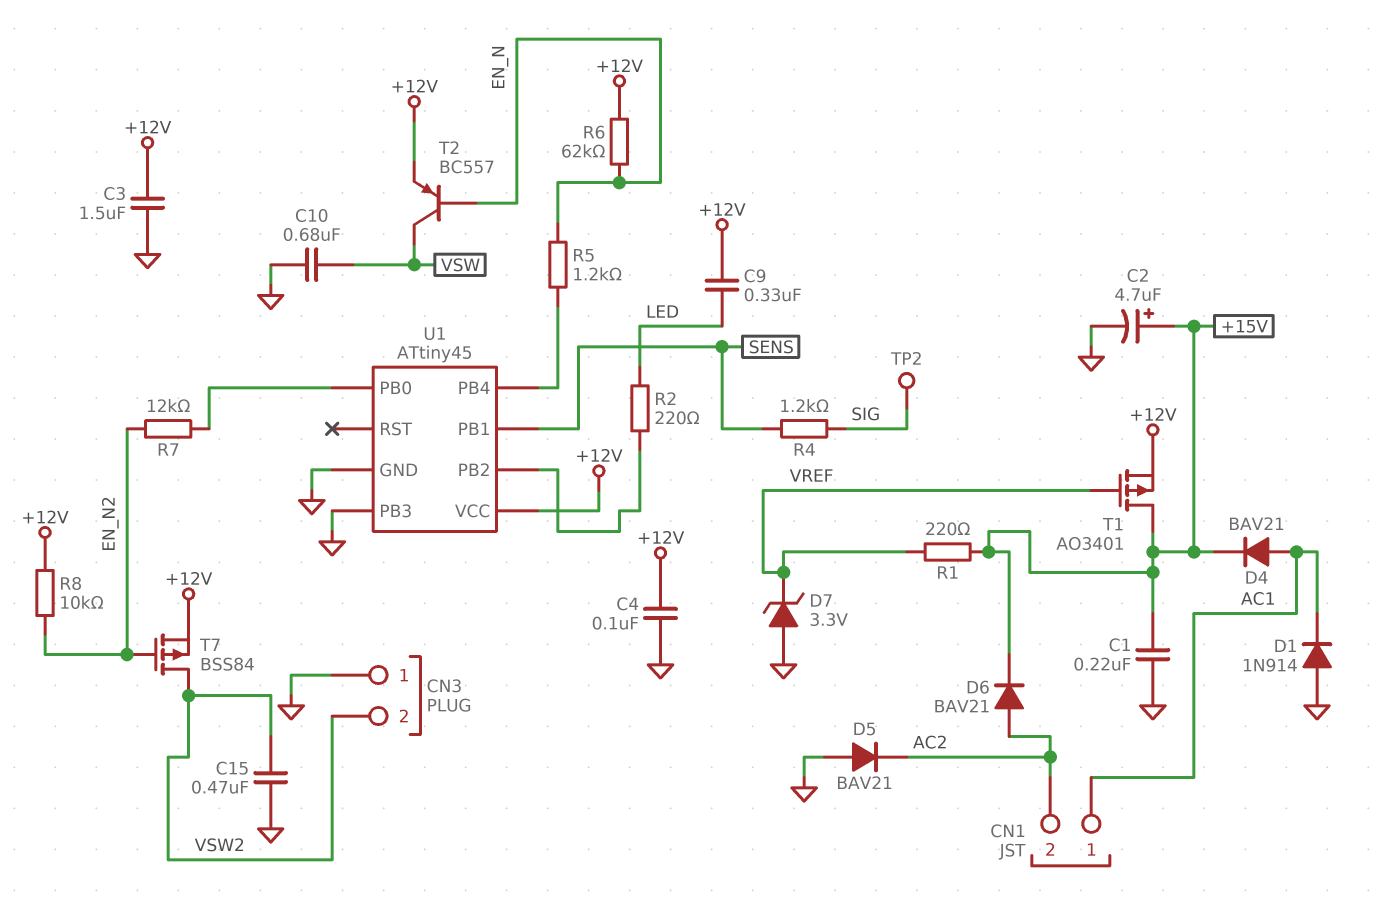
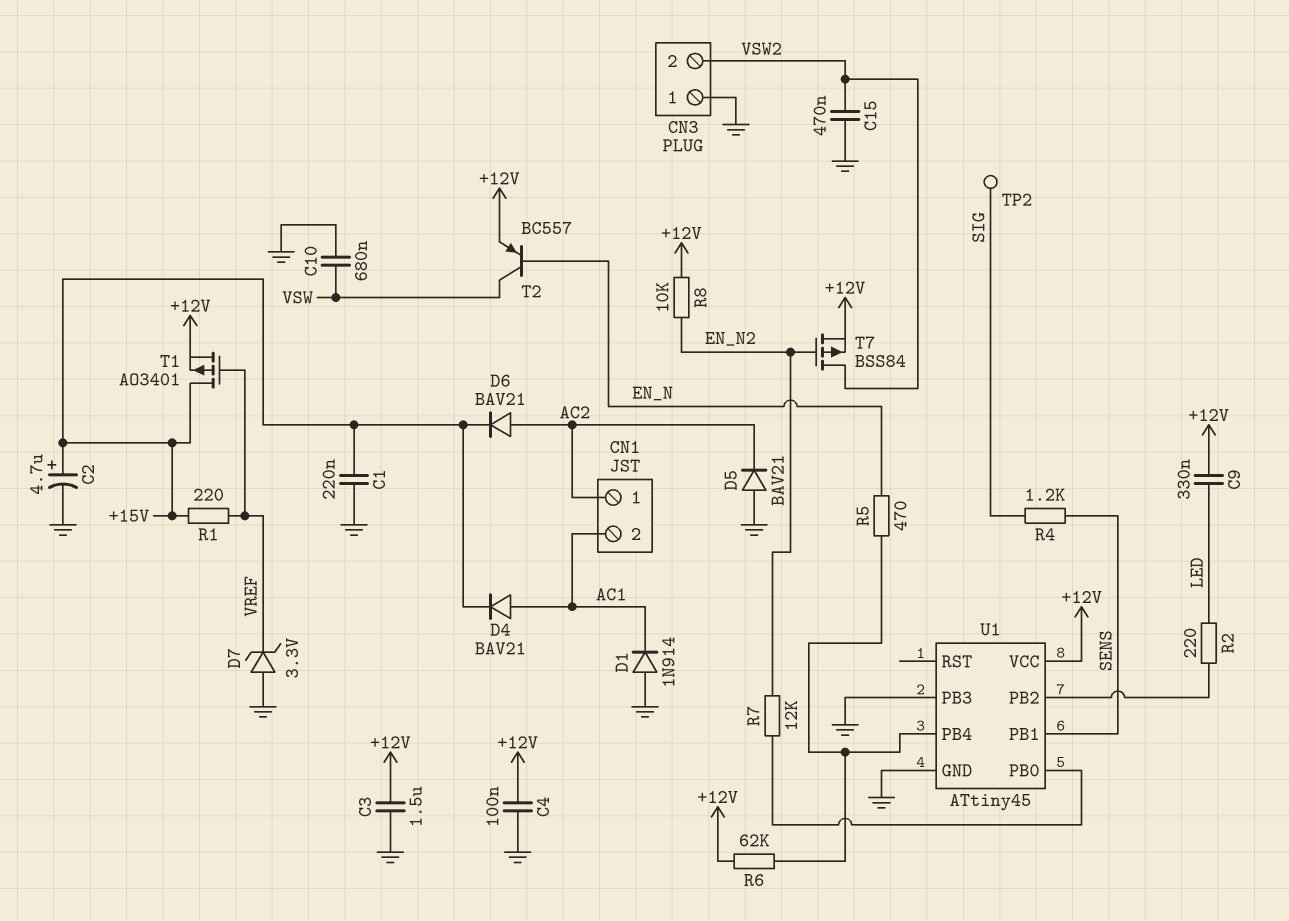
CN1 pin 1: AC1 -> AC2
CN1 pin 2: AC2 -> AC1
R5: 1.2k (EN_N, U1/PB4) -> 470 (EN_N, U1/PB4)
R6: 62k (+12V, EN_N) -> 62k (+12V, U1/PB4)

